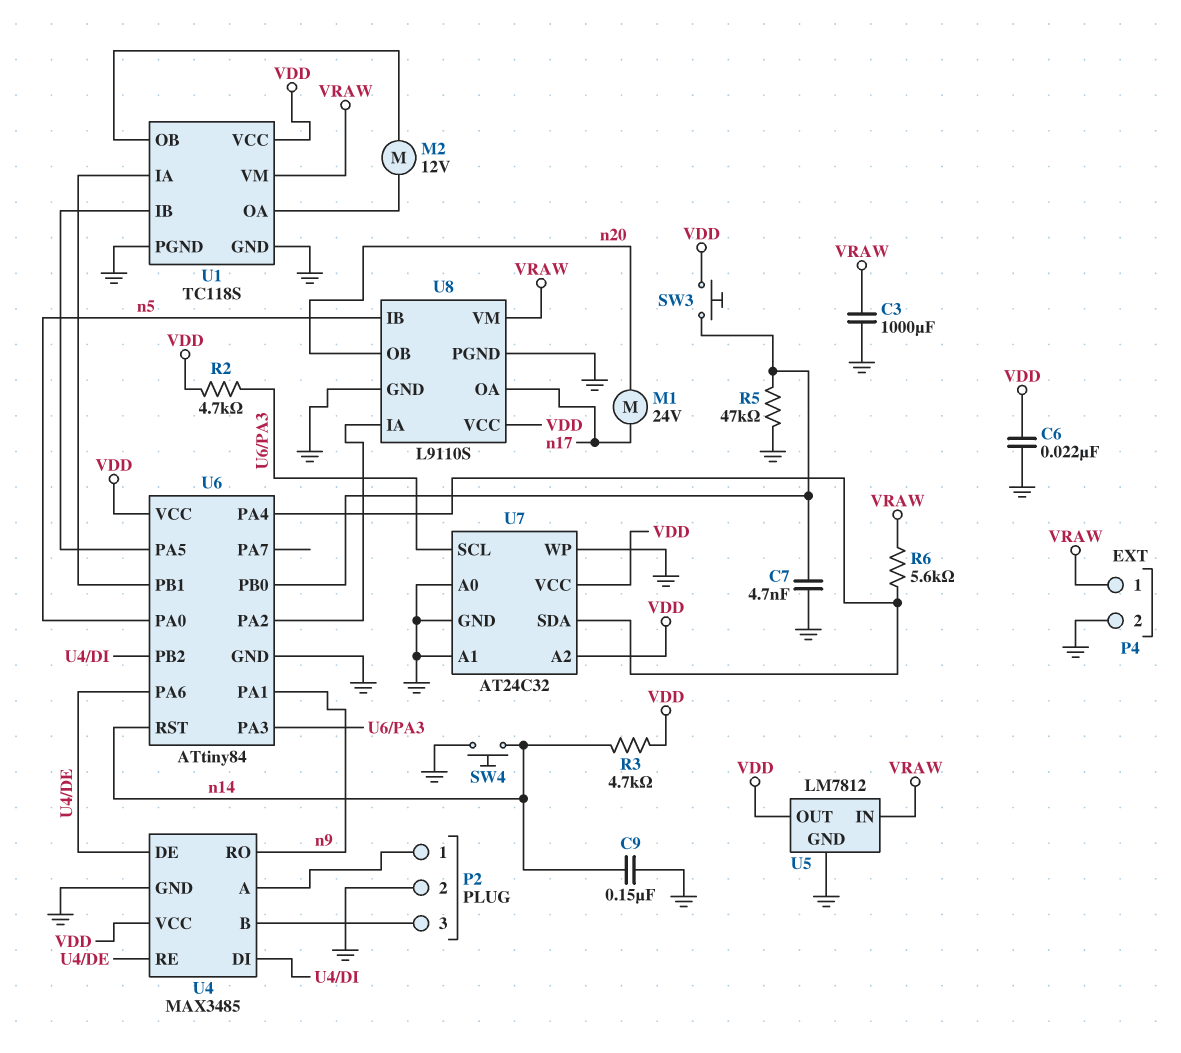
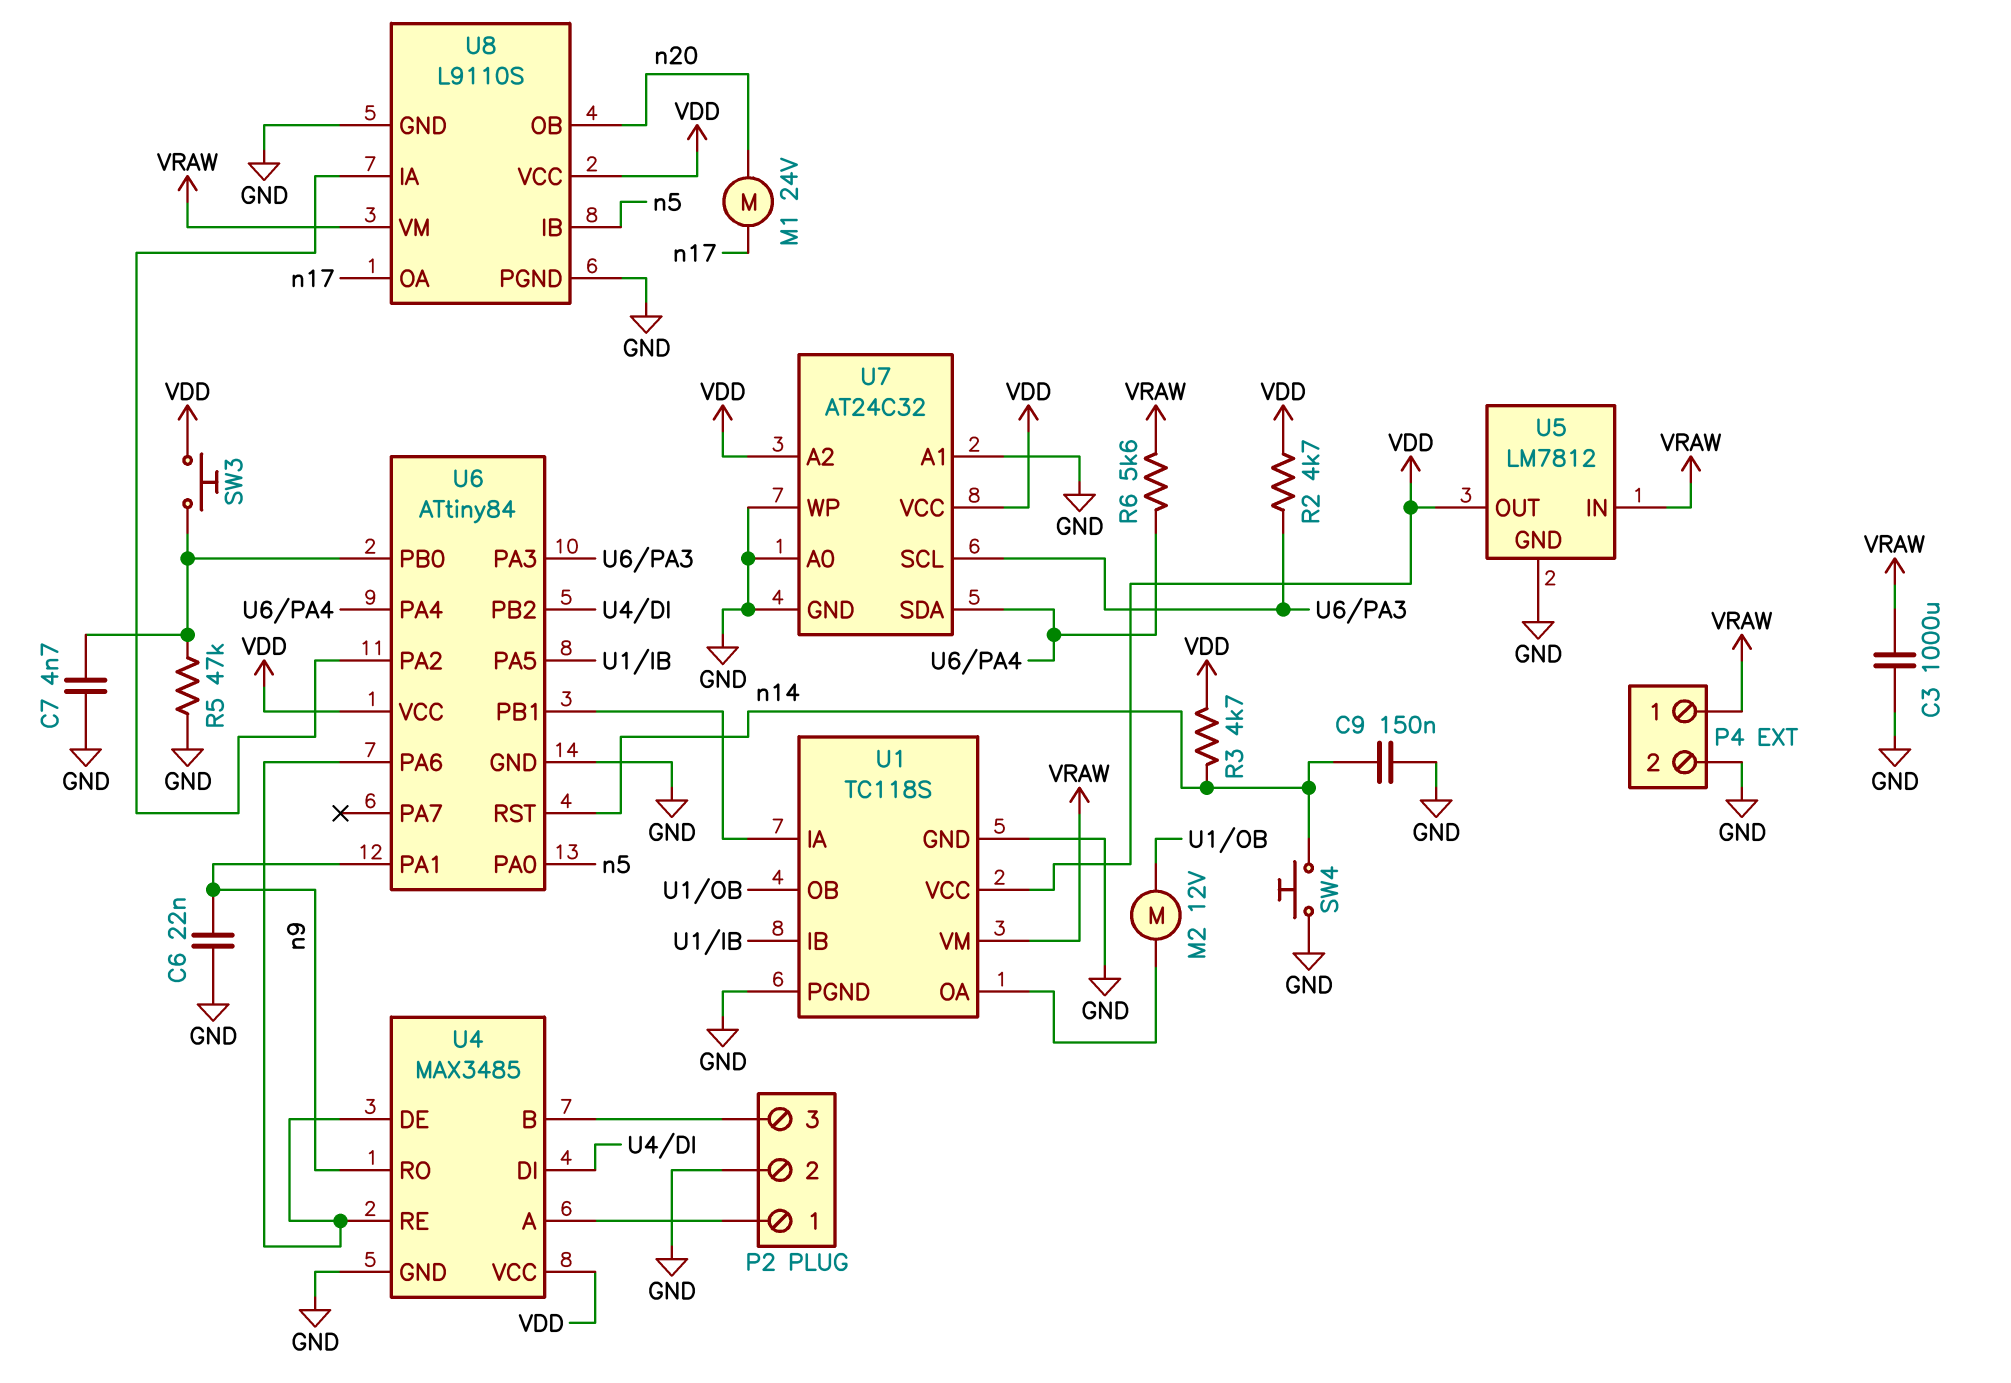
C6: 22nF (GND, VDD) -> 22nF (GND, n9)

